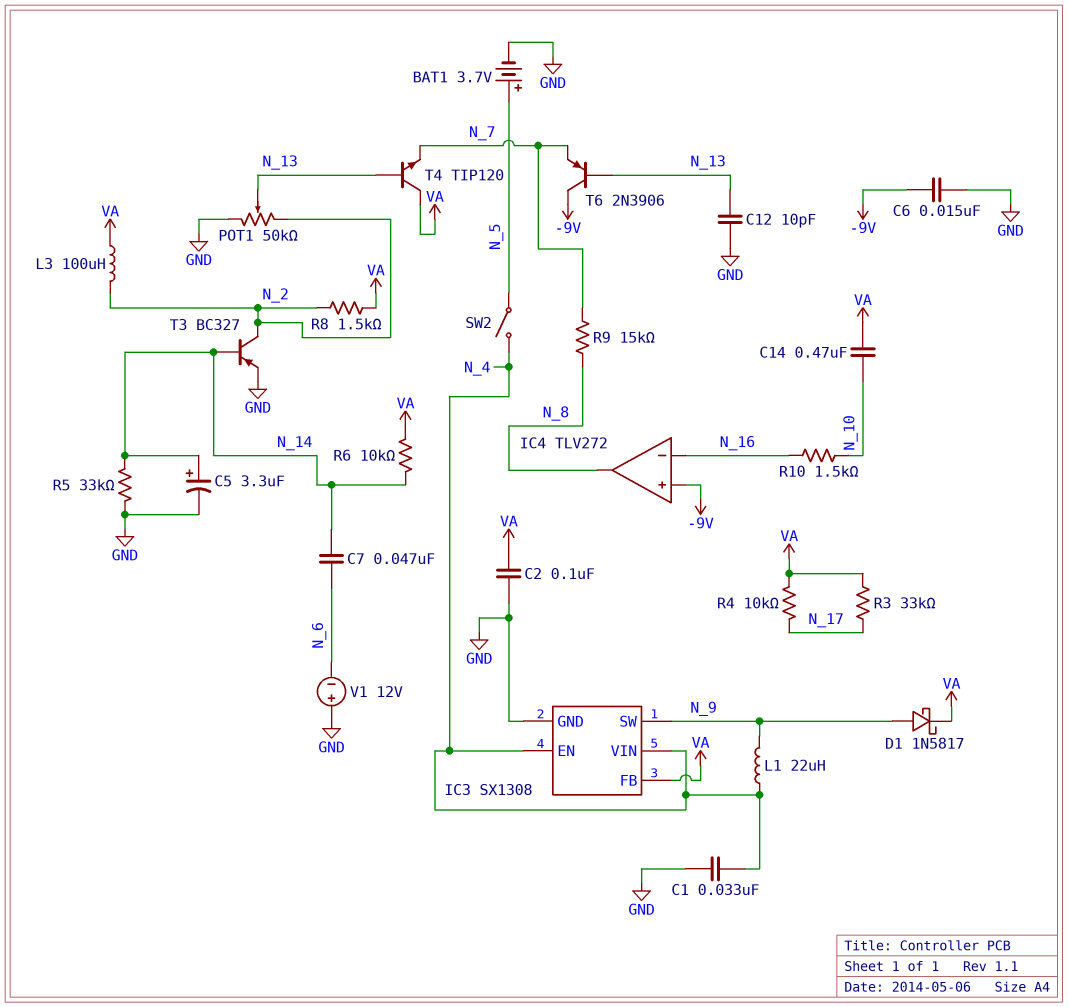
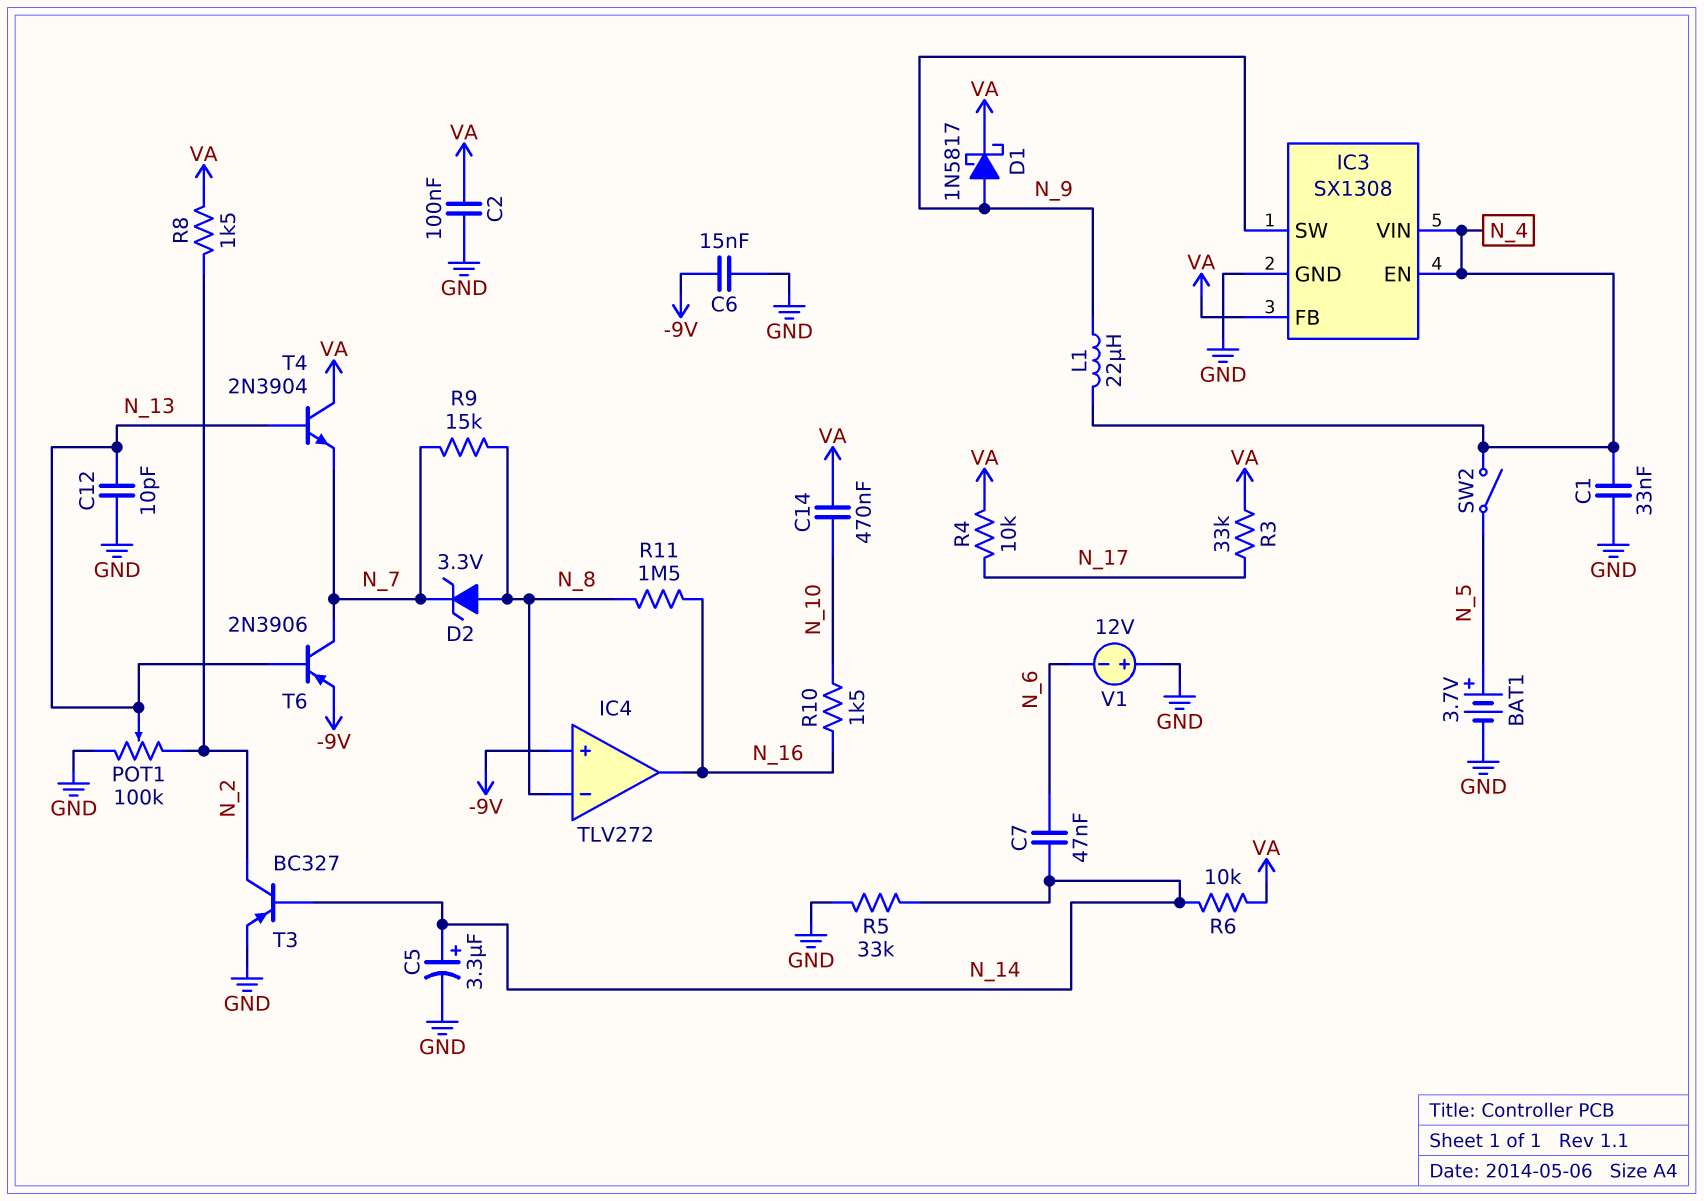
D2: none -> zener 3.3V (A N_8, K N_7)
IC4 pin in-: N_16 -> N_8
IC4 pin out: N_8 -> N_16
L3: 100uH (N_2, VA) -> none
POT1: 50k (GND, N_2, wiper N_13) -> 100k (GND, N_2, wiper N_13)
R11: none -> 1.5M (N_8, N_16)
T4: NPN TIP120 (B N_13, C VA, E N_7) -> NPN 2N3904 (B N_13, C VA, E N_7)
T6: PNP 2N3906 (B N_13, C -9V, E N_7) -> PNP 2N3906 (B N_13, C N_7, E -9V)

